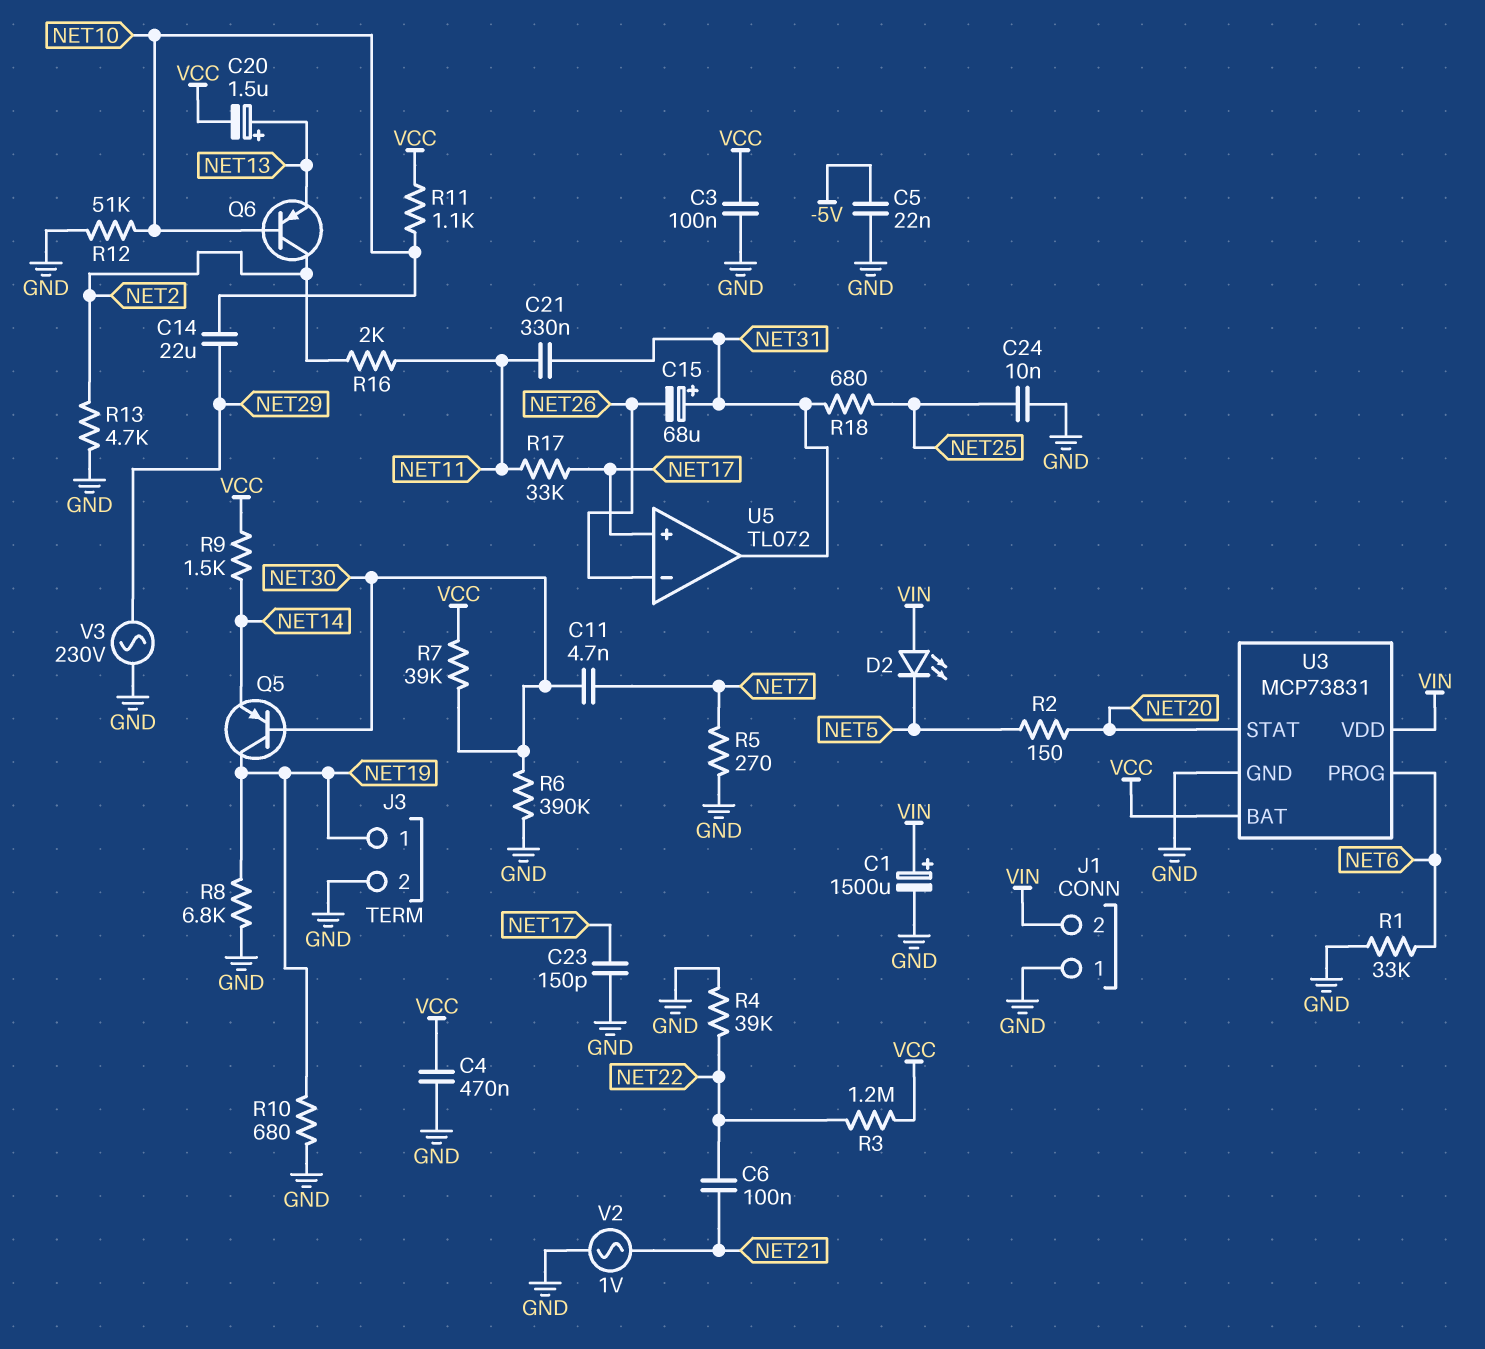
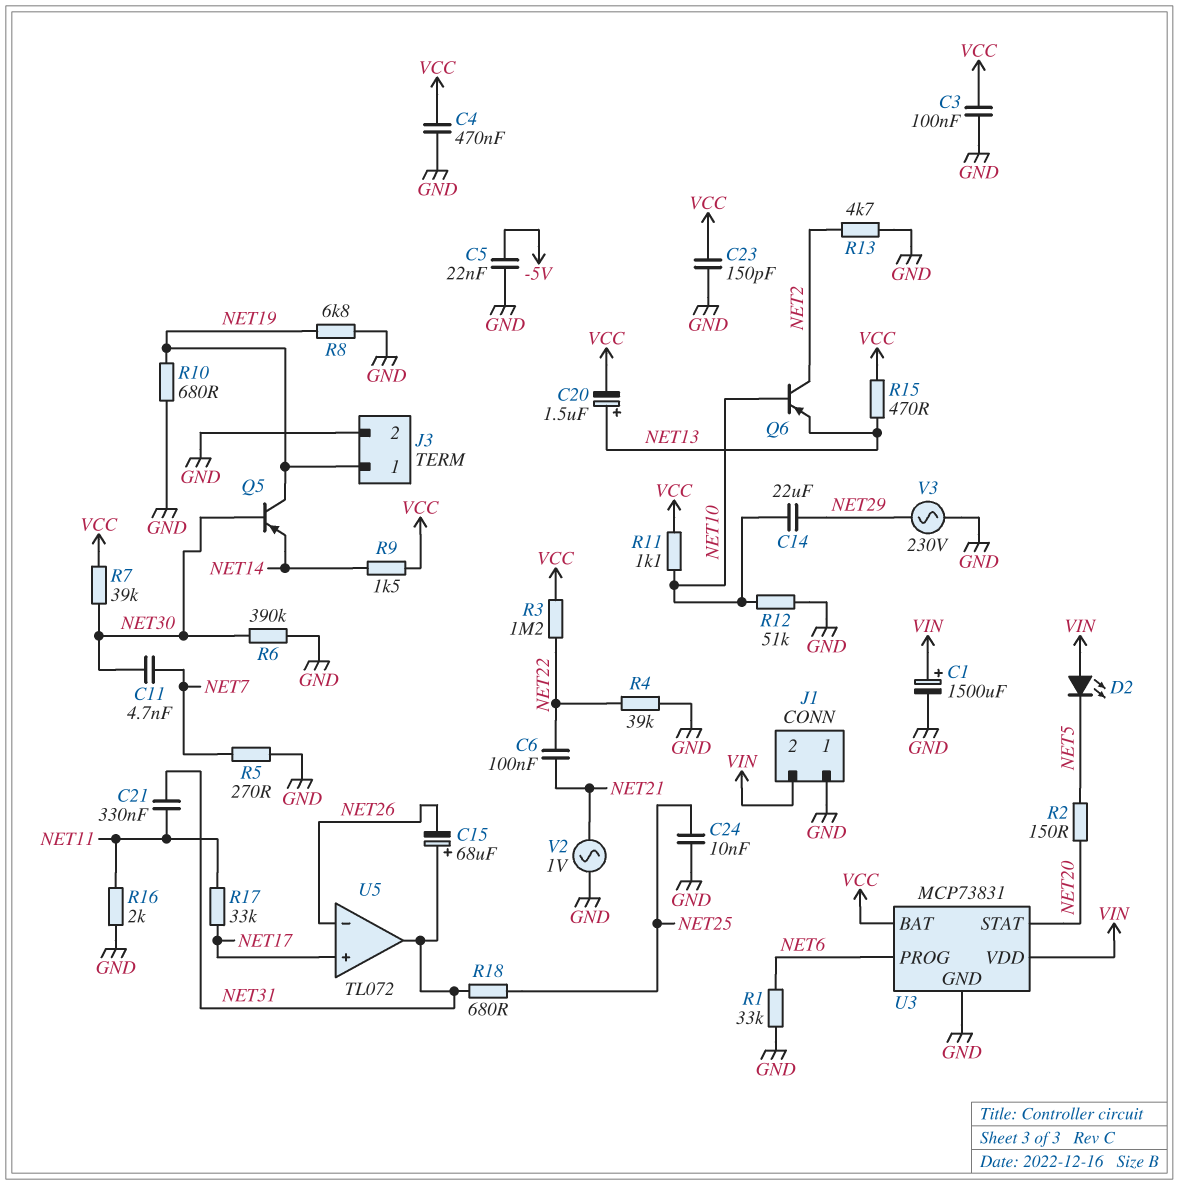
C23: 150pF (GND, NET17) -> 150pF (GND, VCC)
R15: none -> 470 (NET13, VCC)
R16: 2k (NET2, NET11) -> 2k (GND, NET11)

